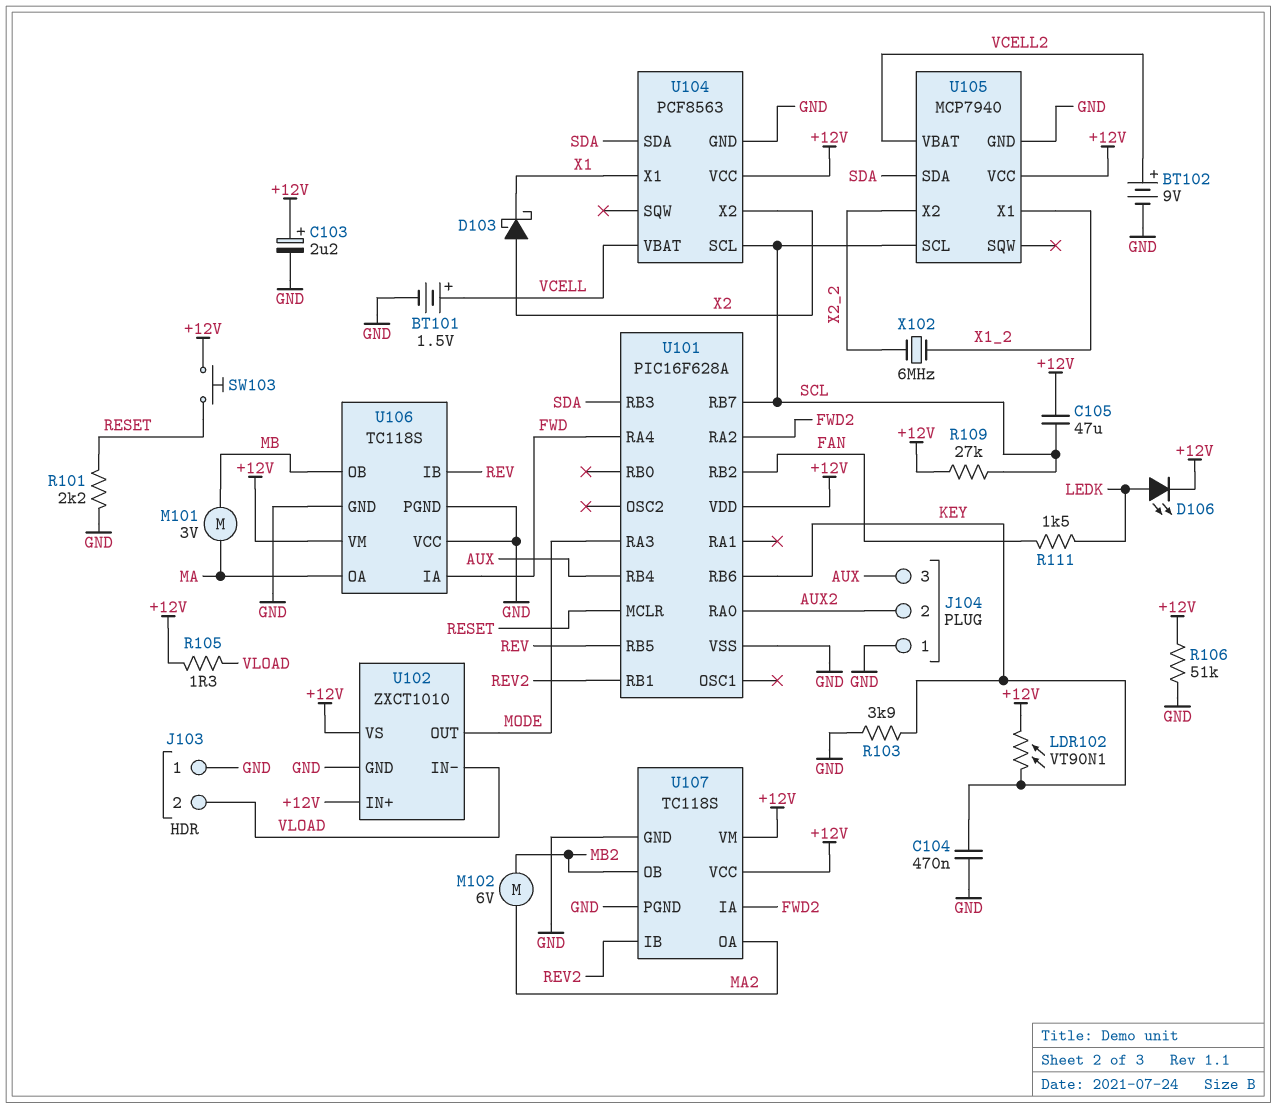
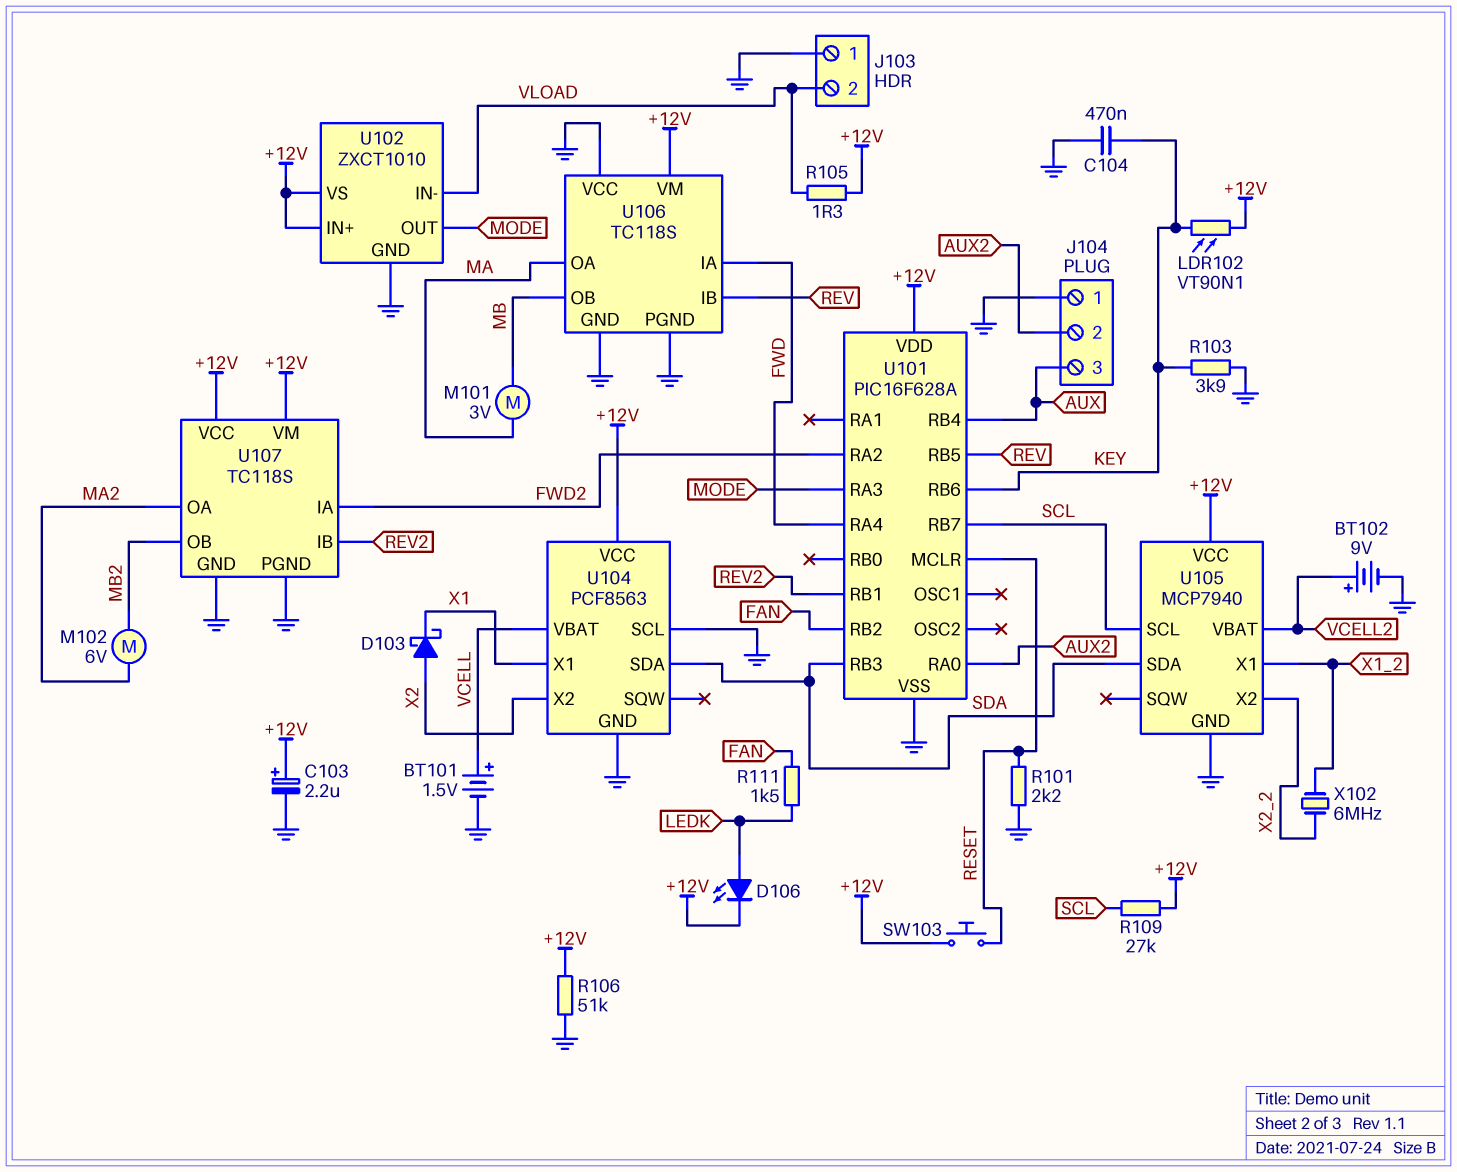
C105: 47uF (+12V, SCL) -> none
U104 pin SCL: SCL -> GND

